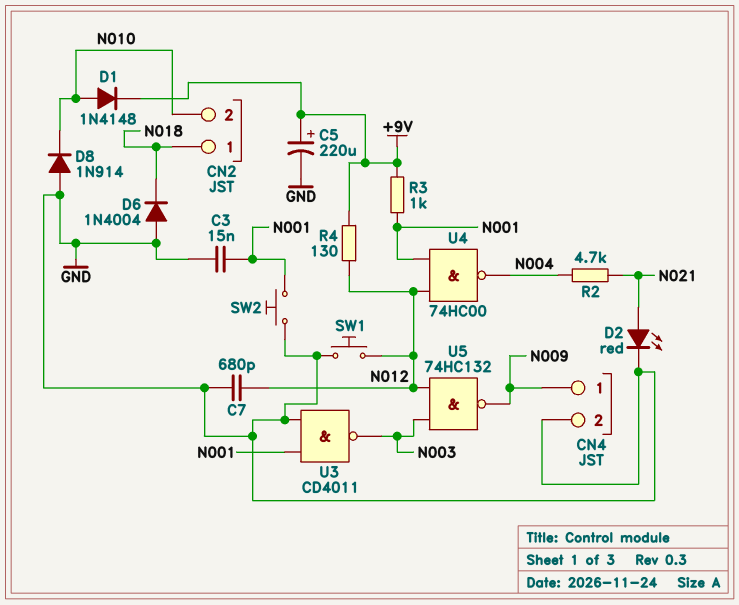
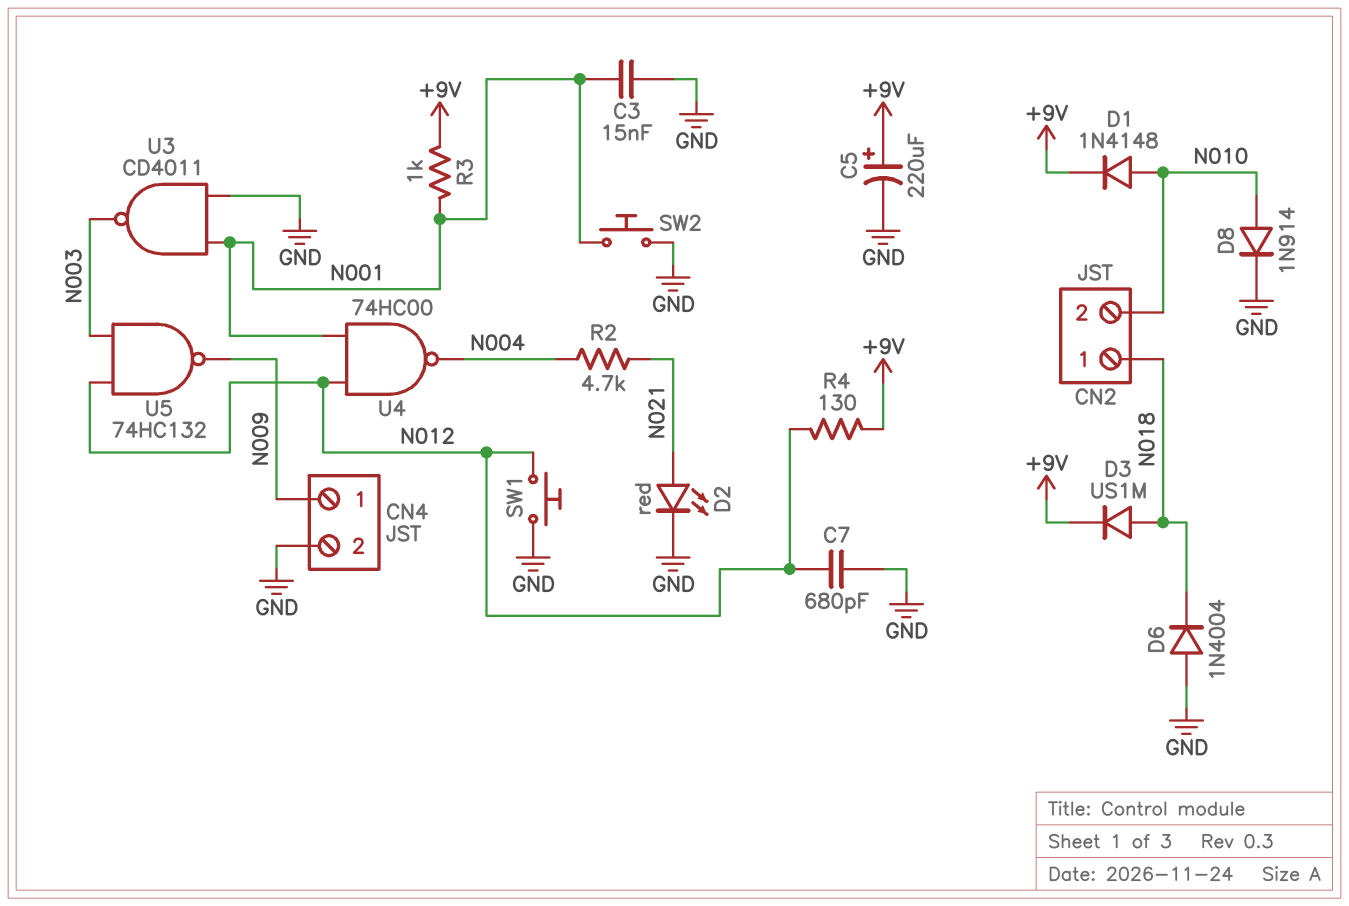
D3: none -> diode US1M (A N018, K +9V)
D8: diode 1N914 (A GND, K N010) -> diode 1N914 (A N010, K GND)

